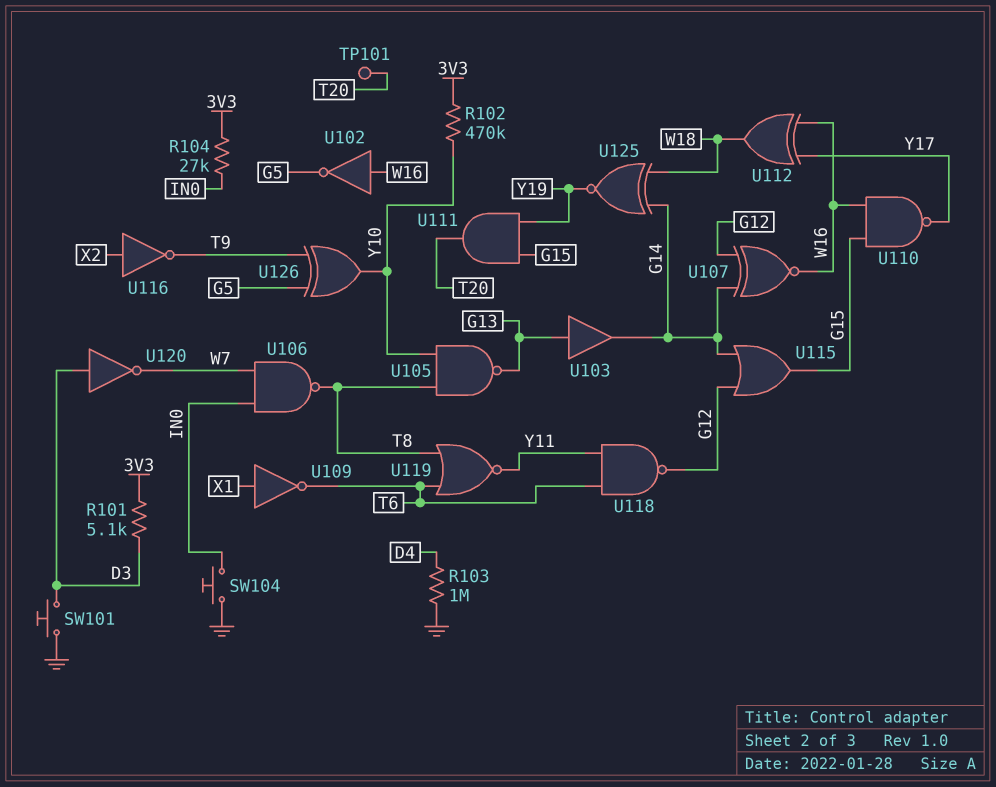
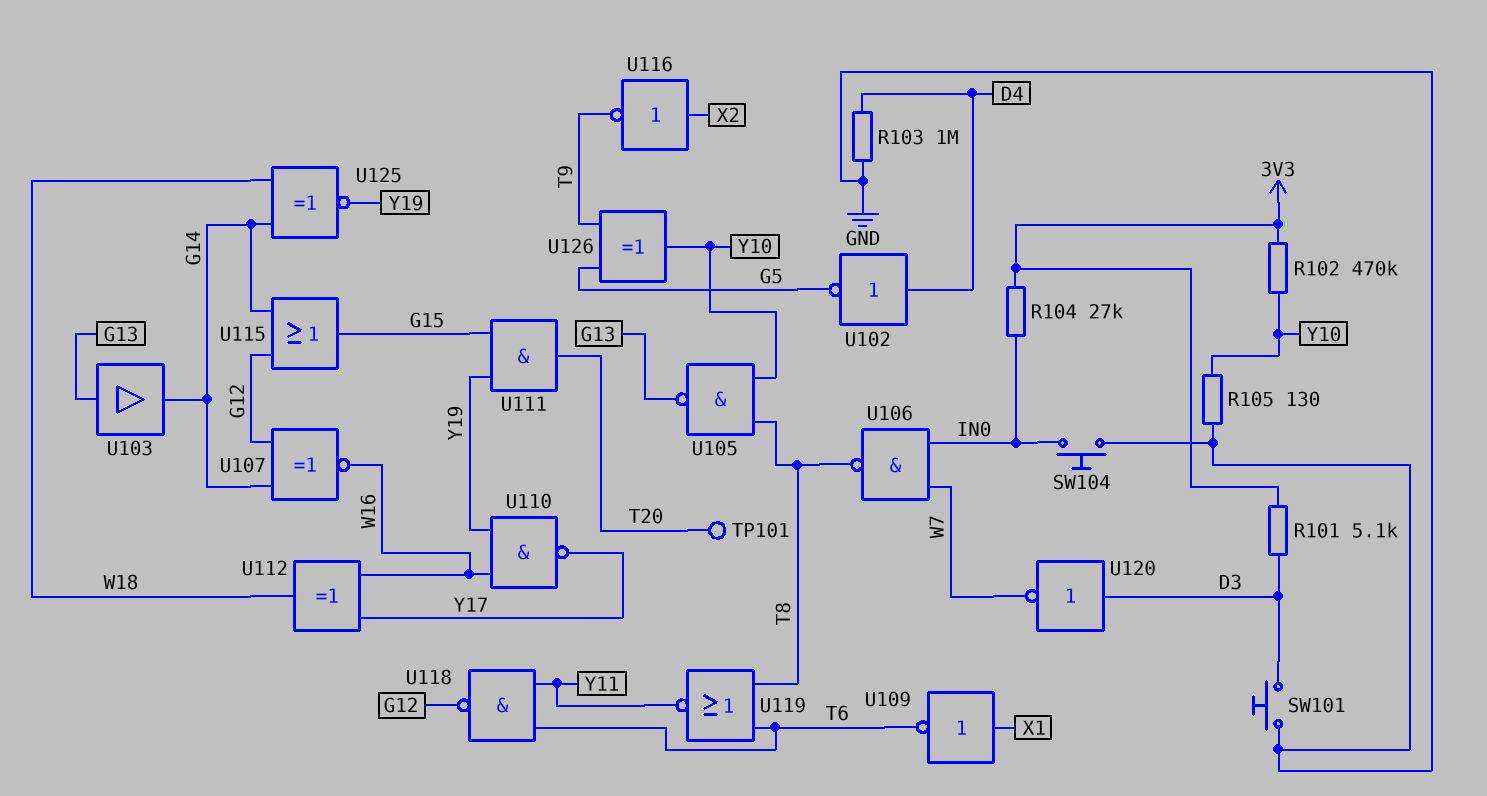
R105: none -> 130 (GND, Y10)
U102: NOT (in W16, out G5) -> NOT (in D4, out G5)
U110: NAND (in G15, in W16, out Y17) -> NAND (in W16, in Y19, out Y17)

